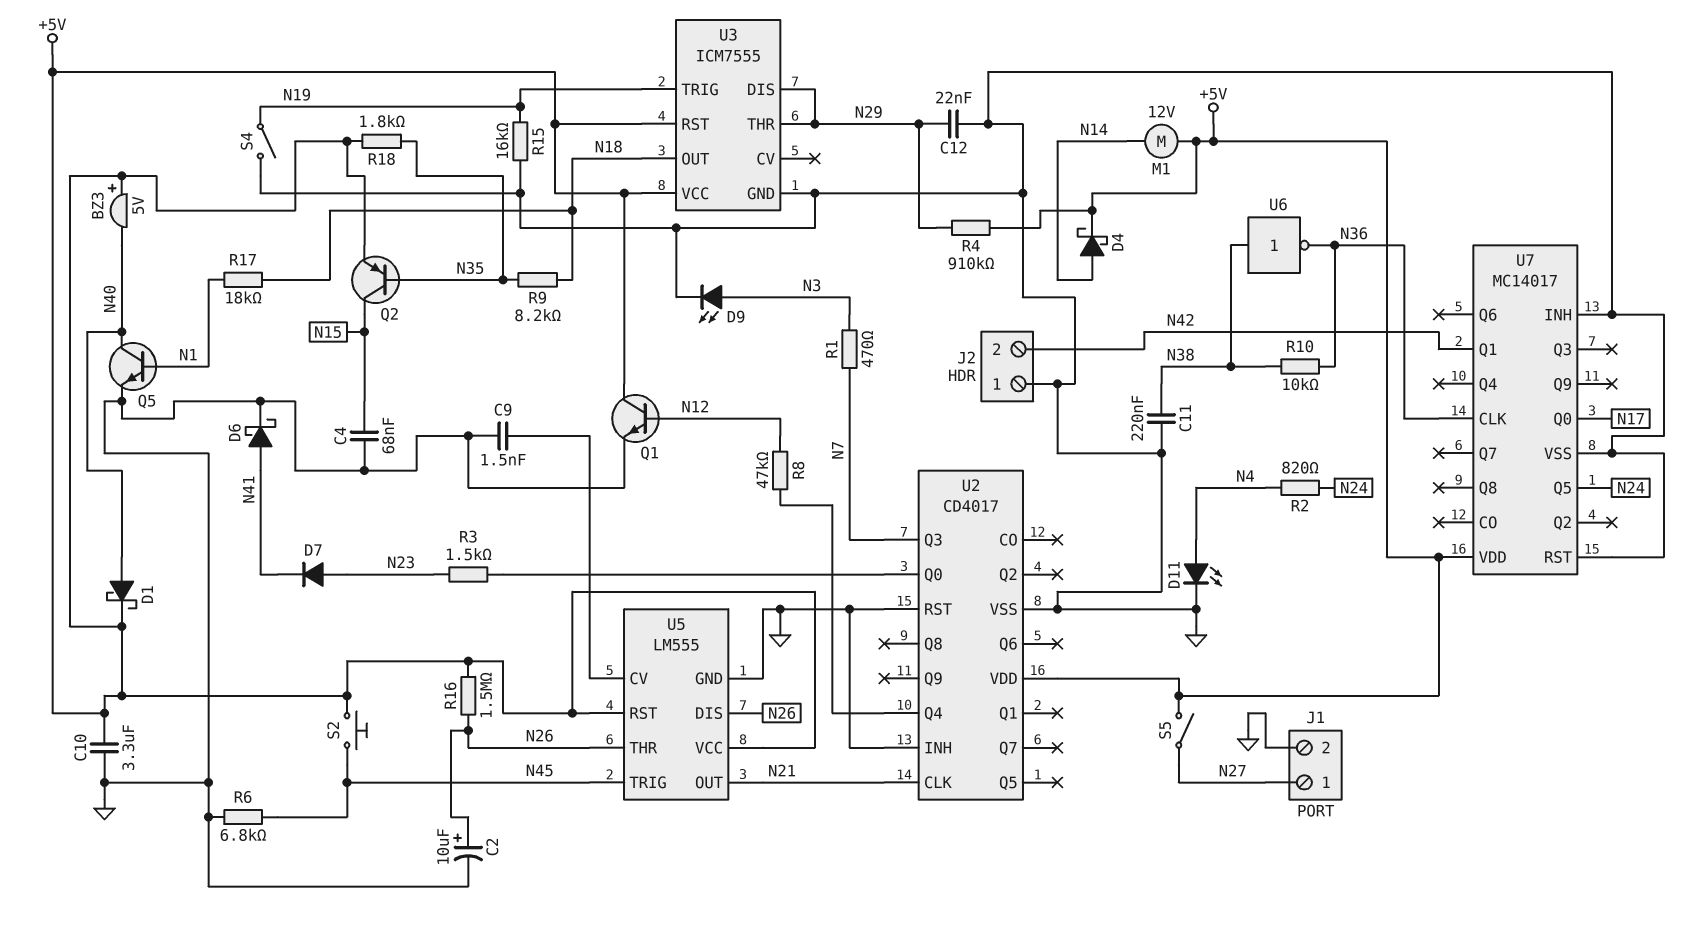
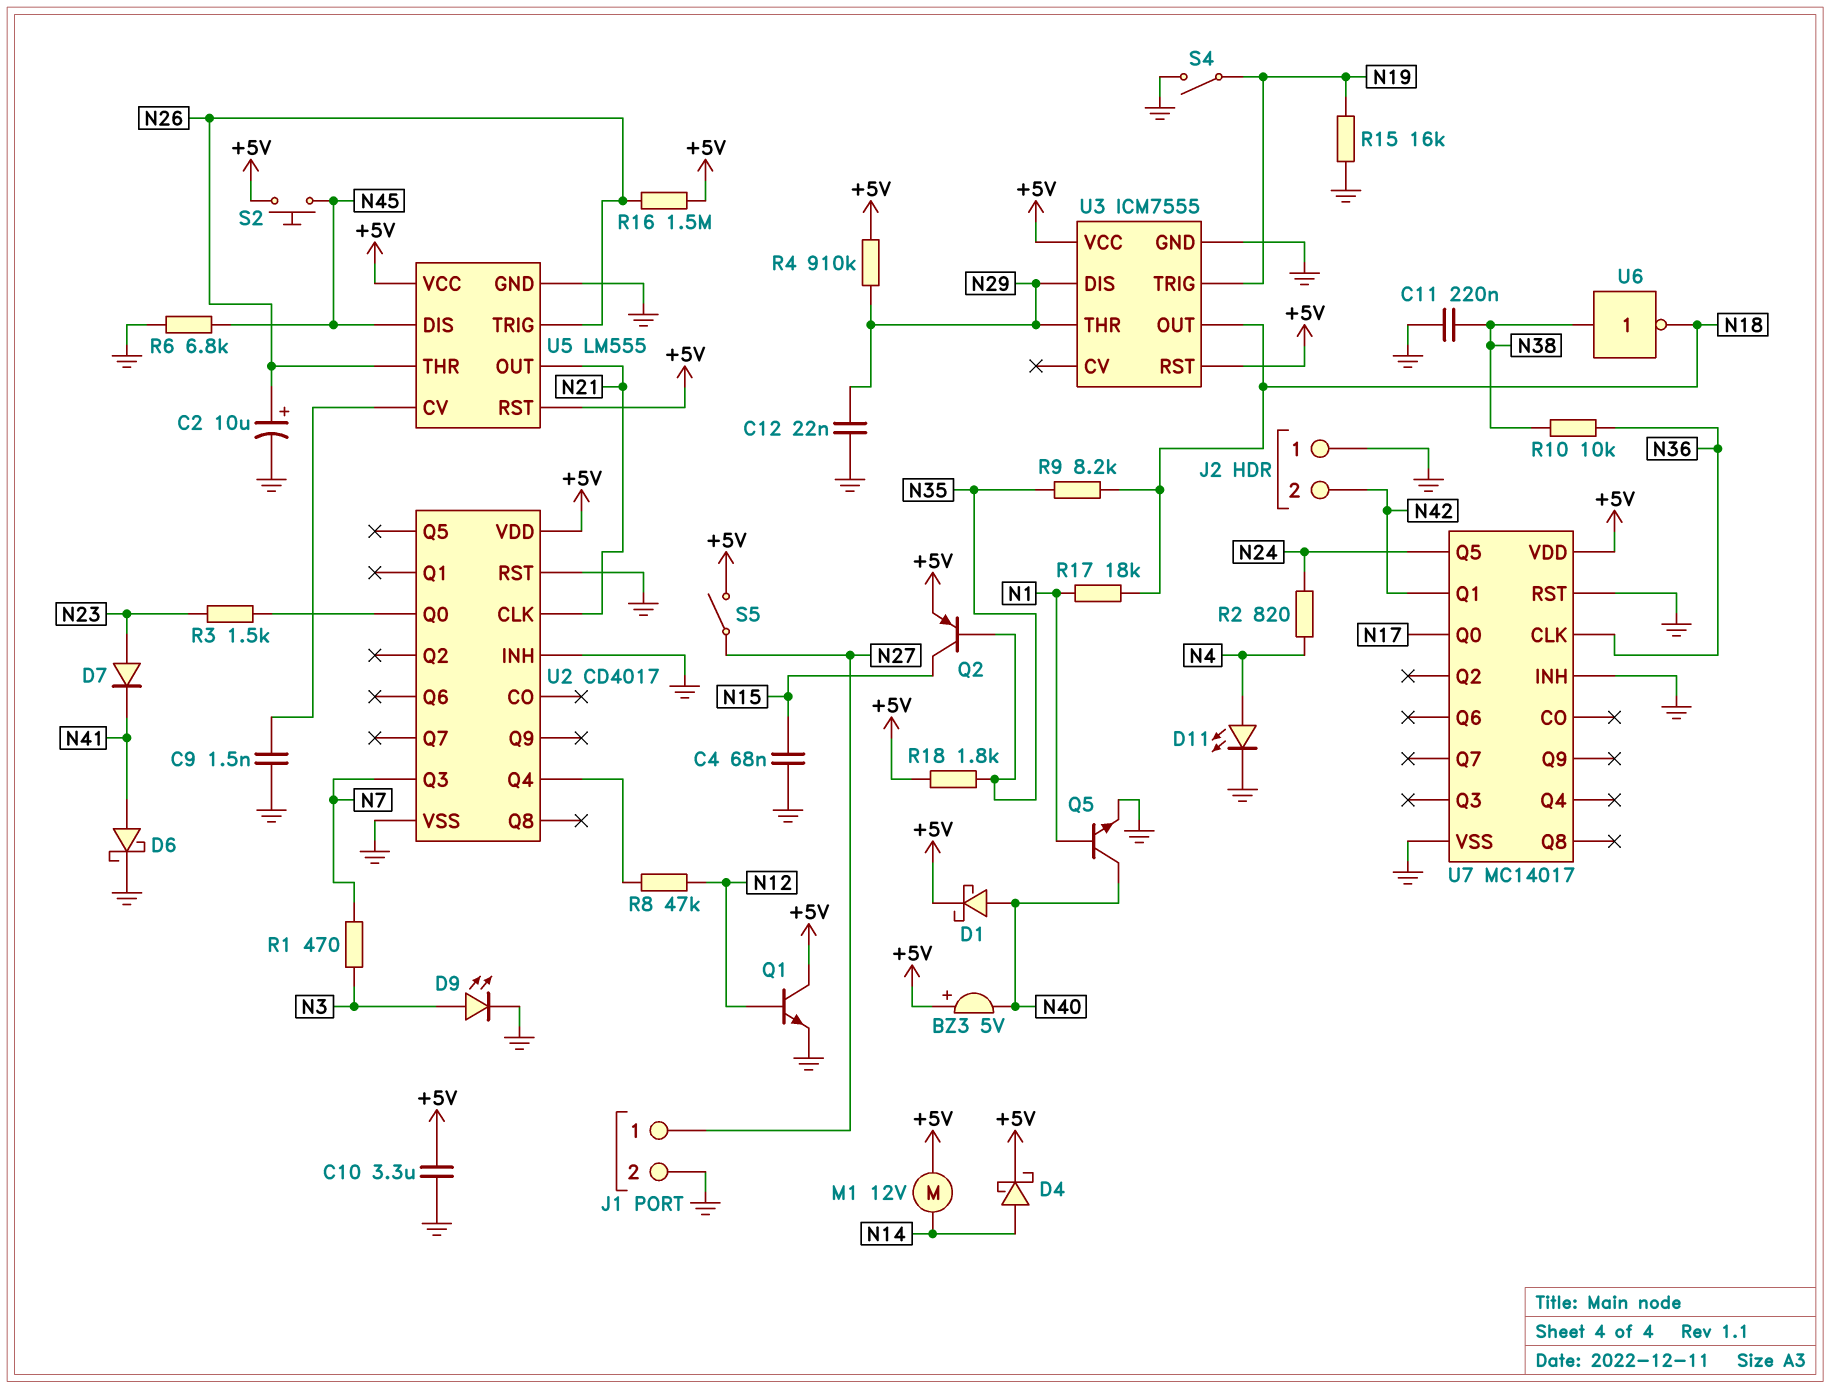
U5 pin DIS: N26 -> N45
U5 pin TRIG: N45 -> N26
U6: NOT (in N38, out N36) -> NOT (in N38, out N18)

